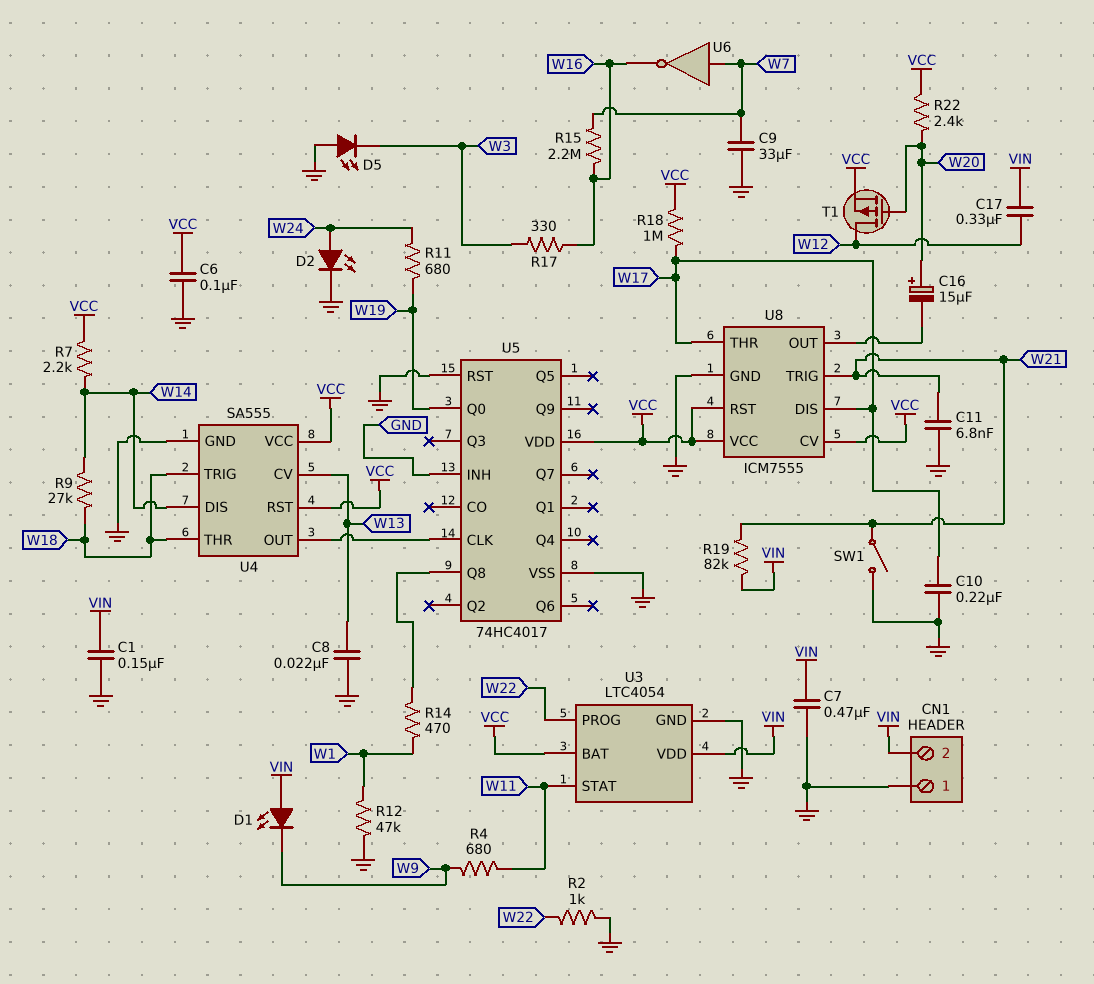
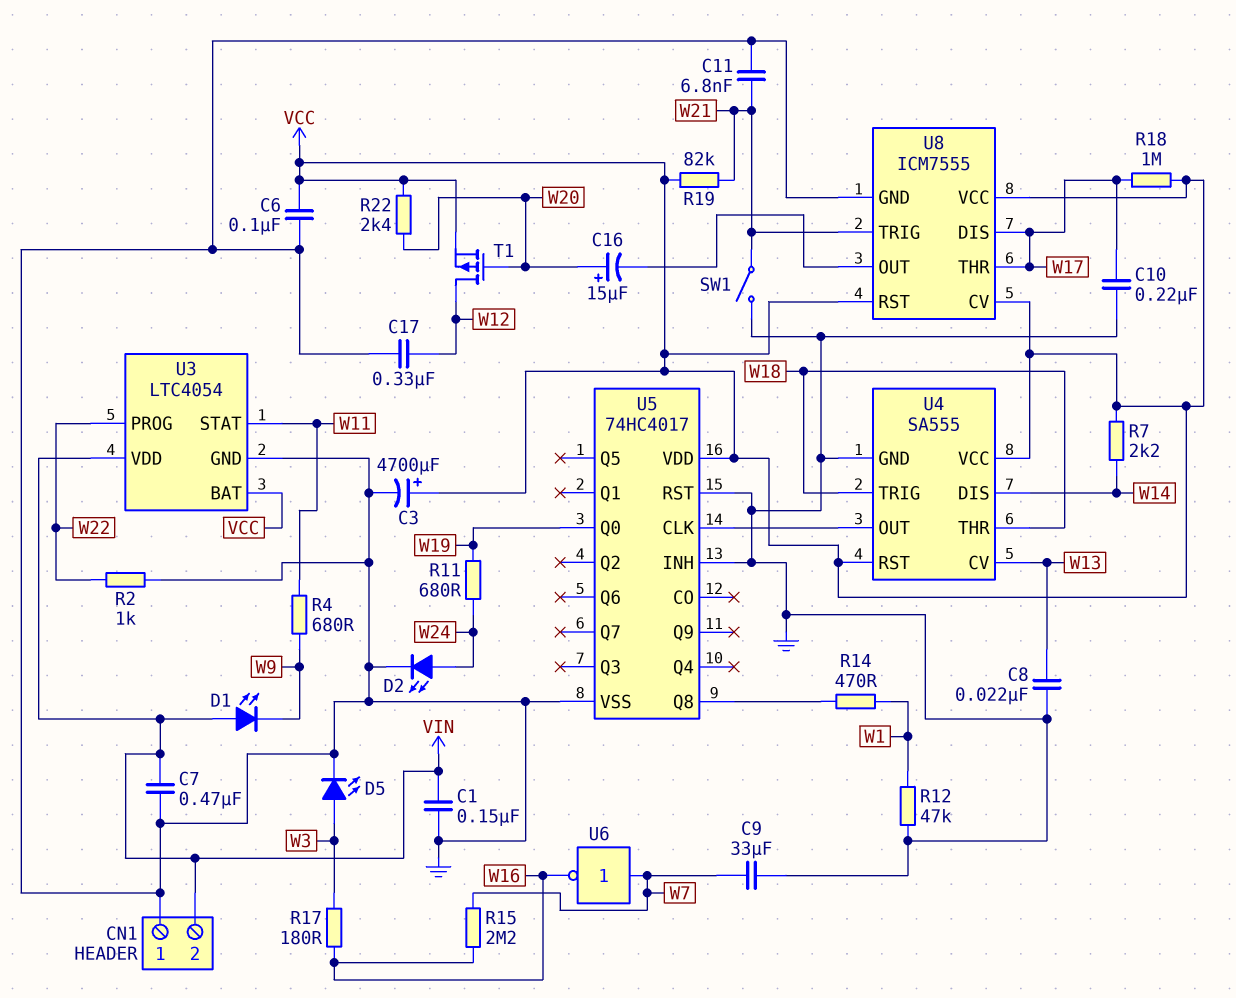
C3: none -> 4700uF (plus VCC, minus GND)
C17: 330nF (VIN, W12) -> 330nF (GND, W12)
D5: LED (A GND, K W3) -> LED (A W3, K GND)
R9: 27k (W14, W18) -> none
R17: 330 (W3, W16) -> 180 (W3, W16)
R19: 82k (VIN, W21) -> 82k (VCC, W21)

